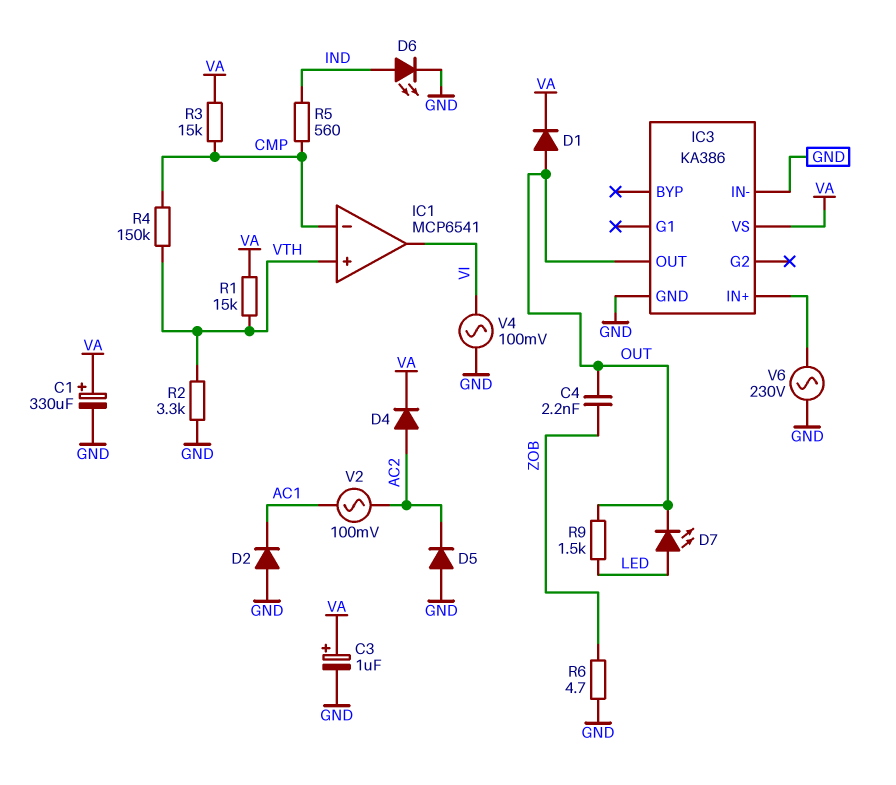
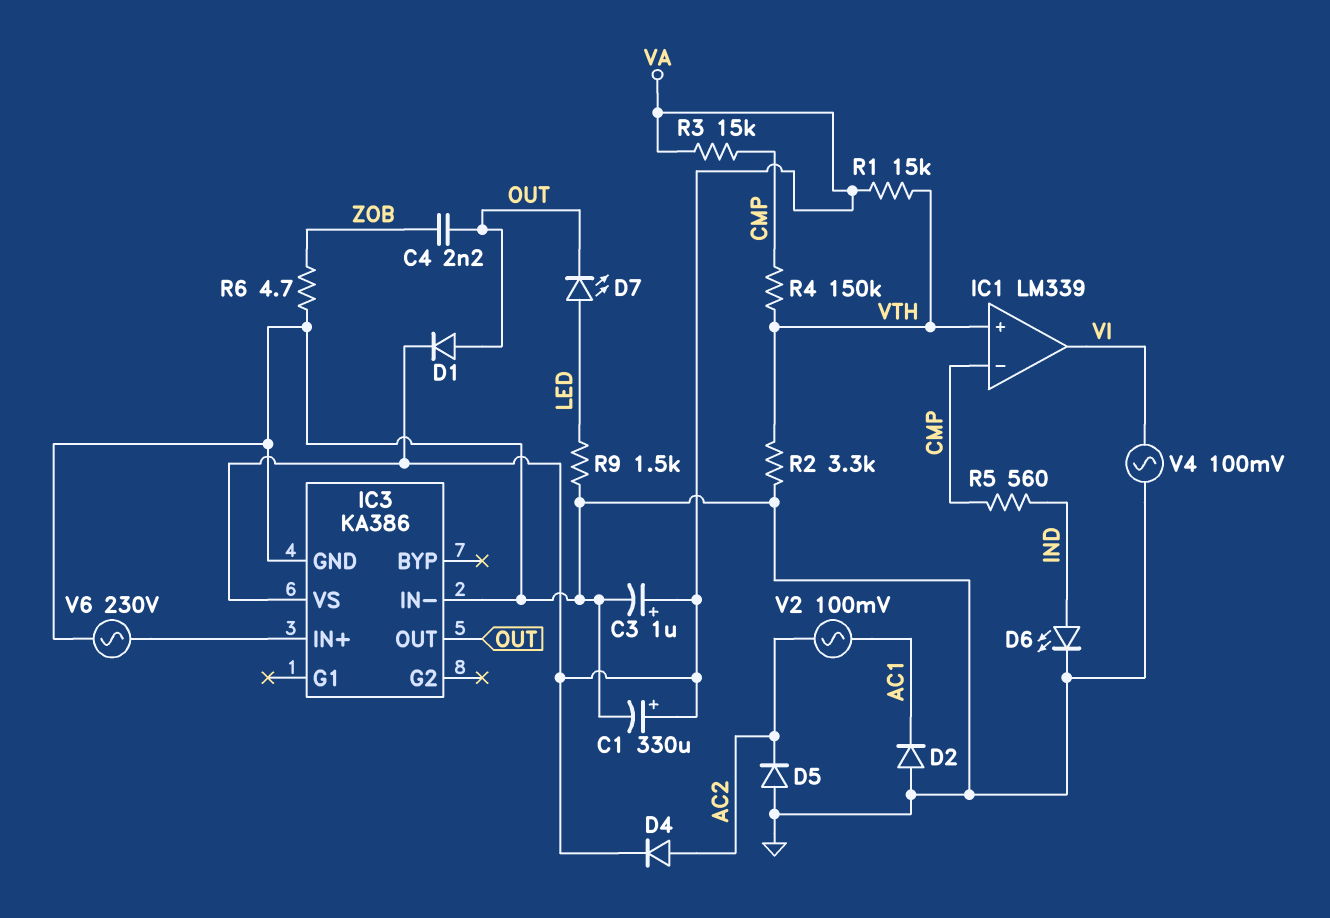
IC1: MCP6541 -> LM339
R9: 1.5k (LED, OUT) -> 1.5k (GND, LED)

